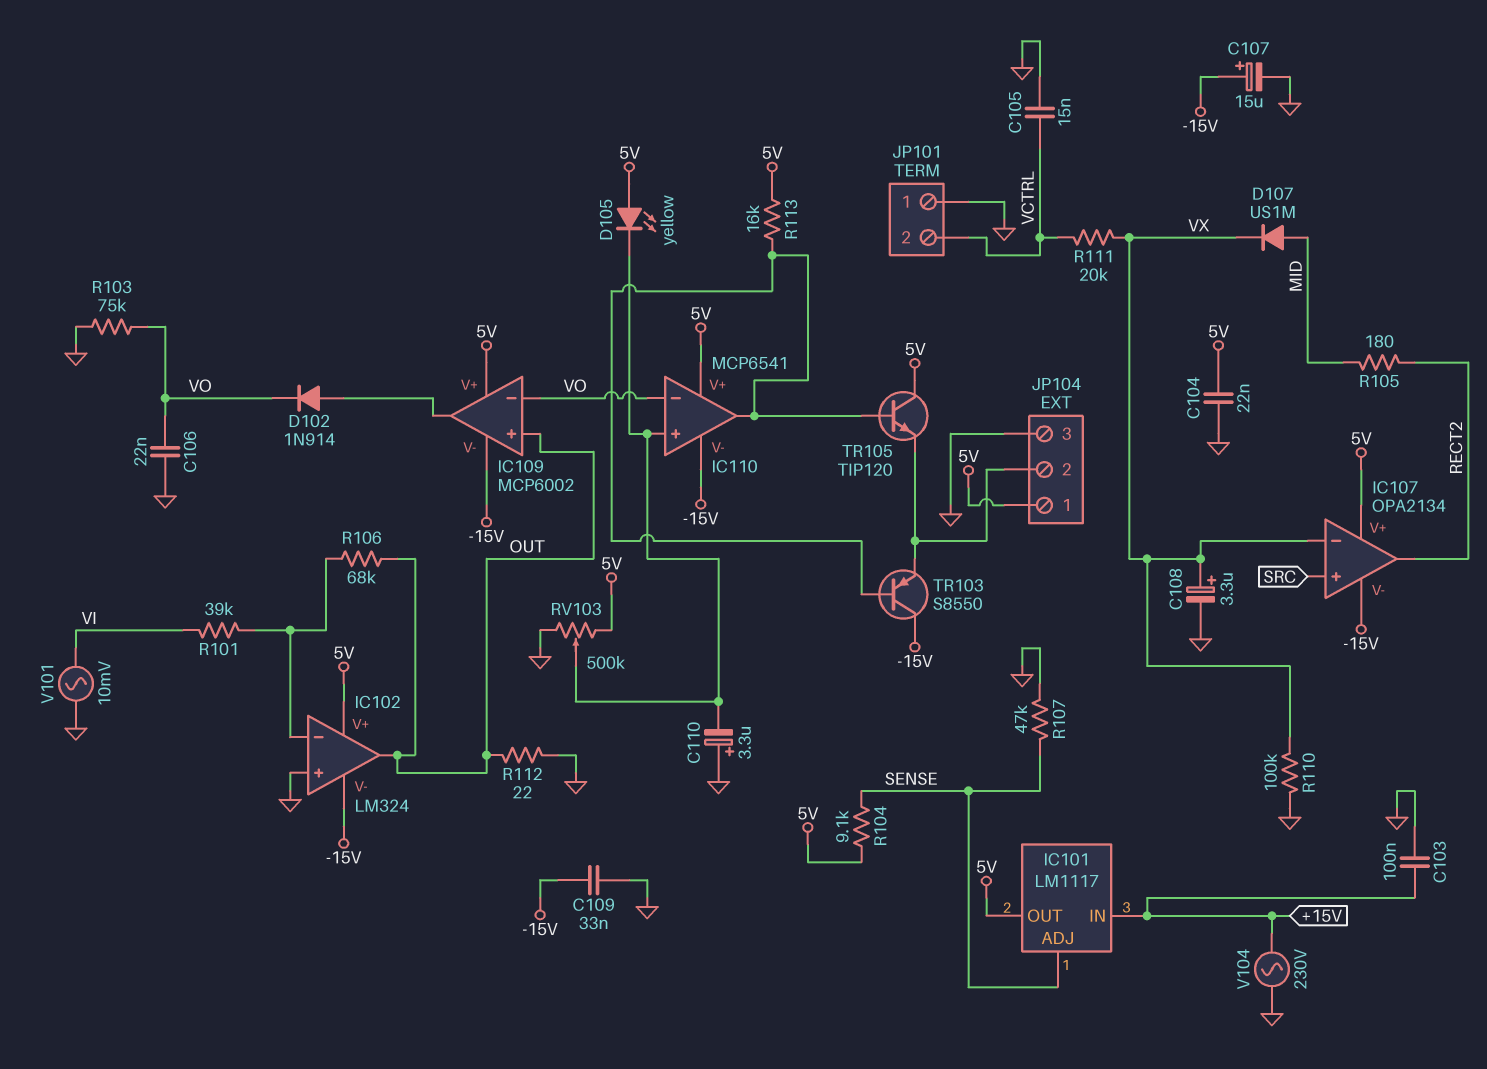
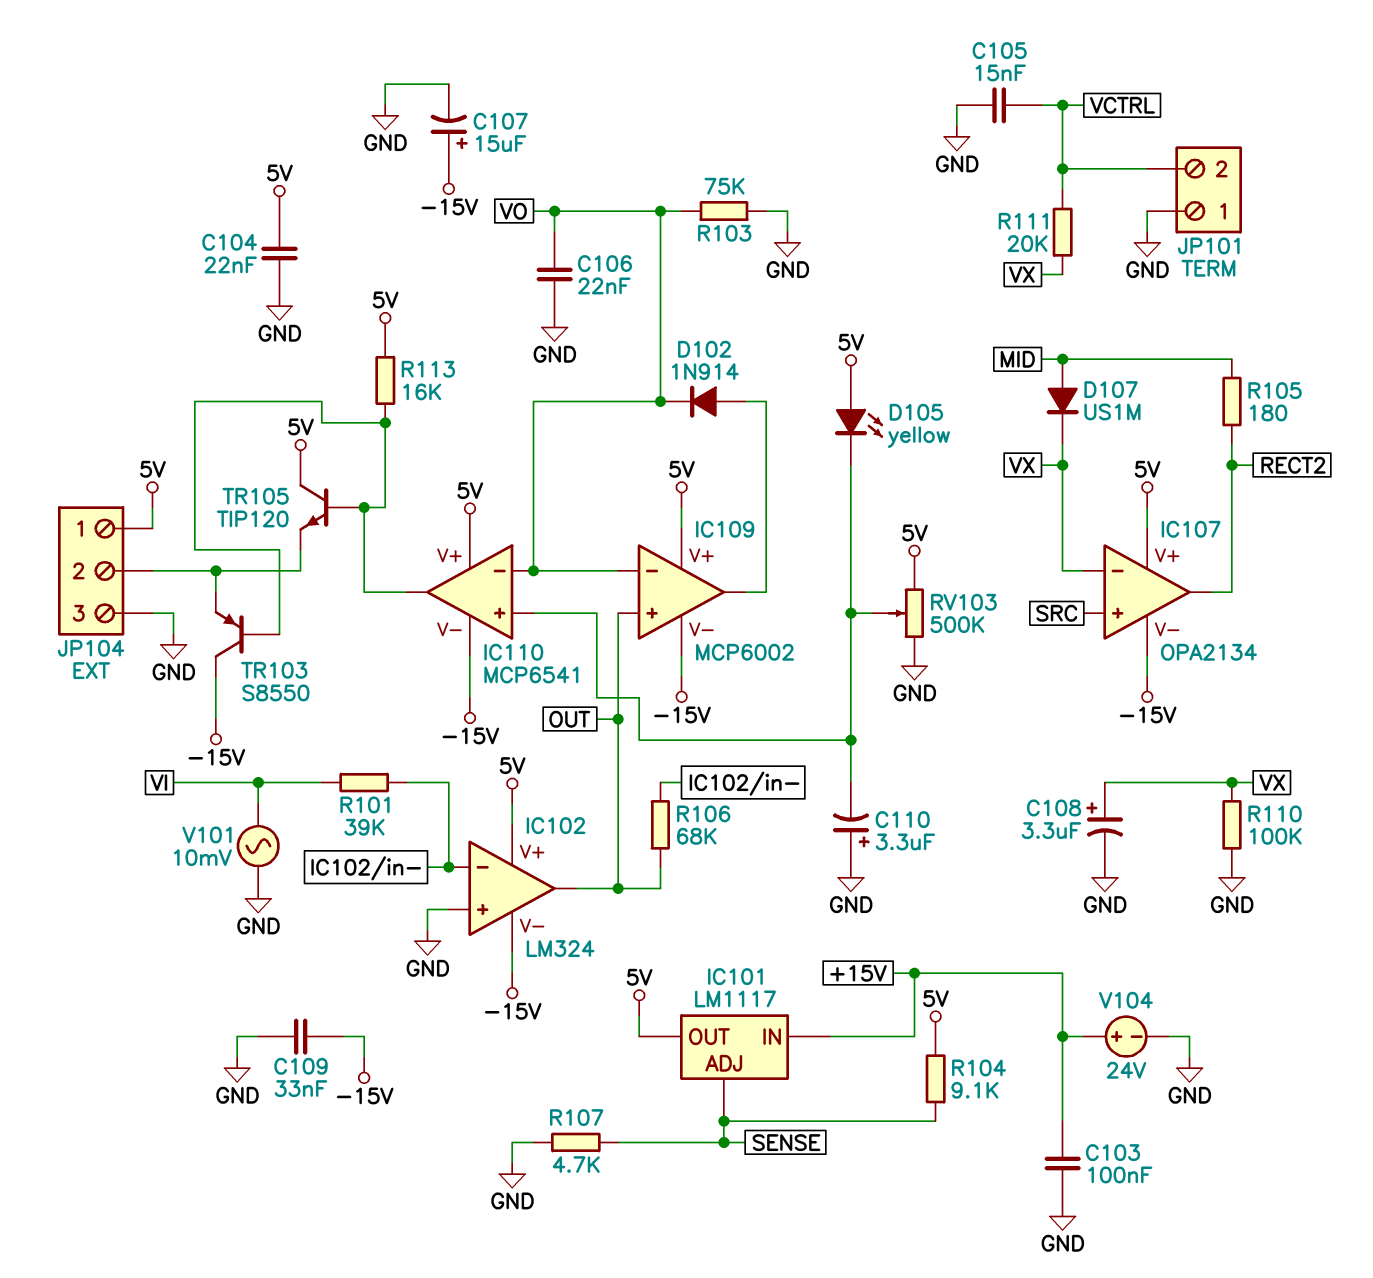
R107: 47k (GND, SENSE) -> 4.7k (GND, SENSE)
R112: 22 (GND, OUT) -> none
V104: AC 230V (+15V, GND) -> 24V (plus +15V, minus GND)

